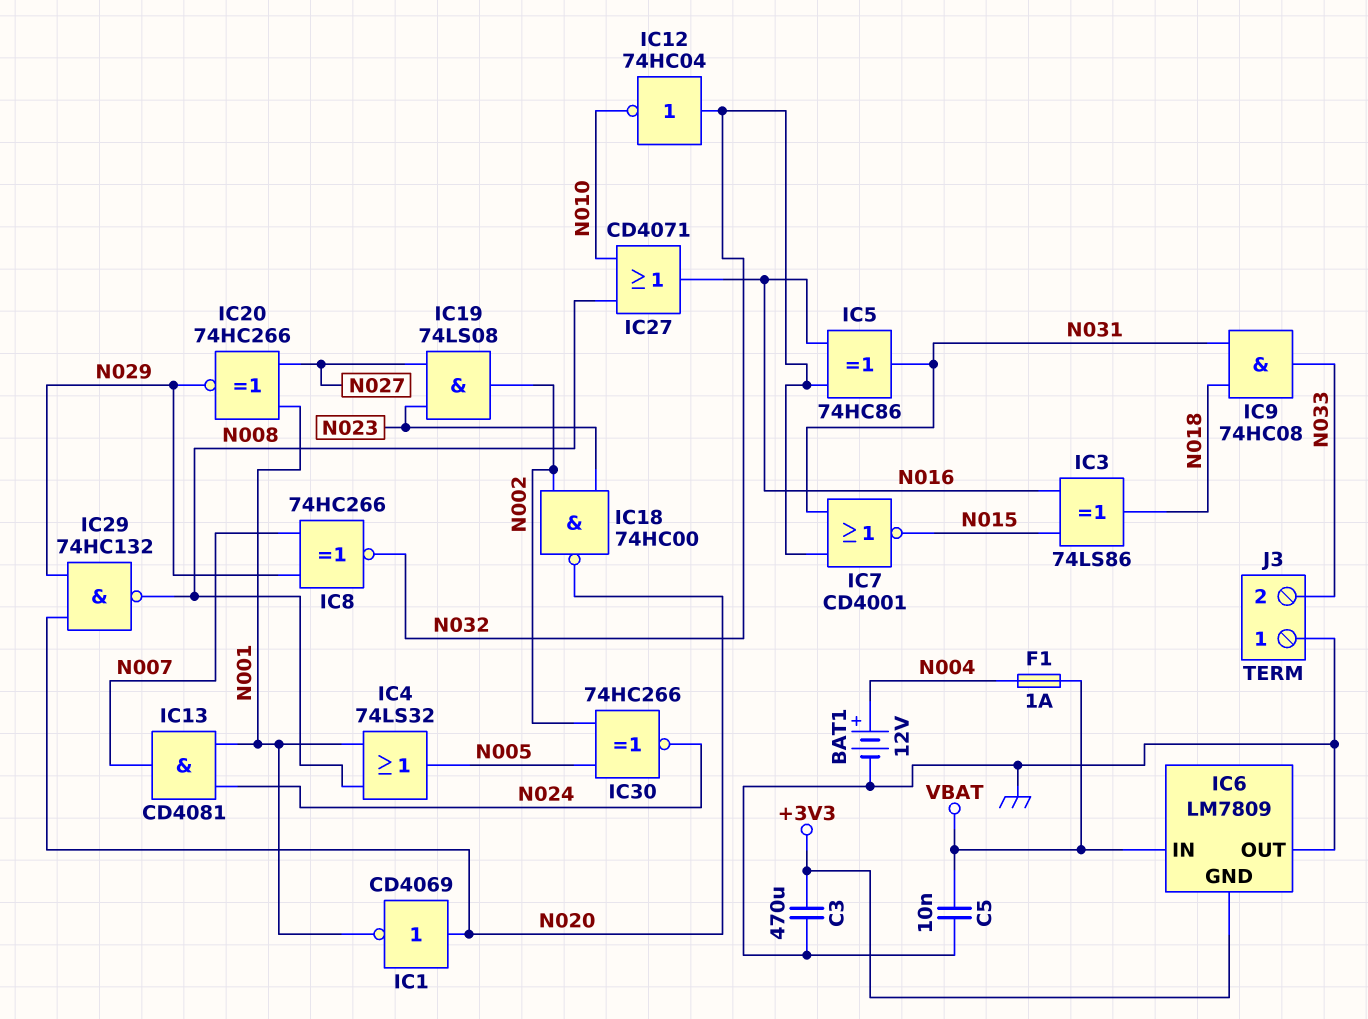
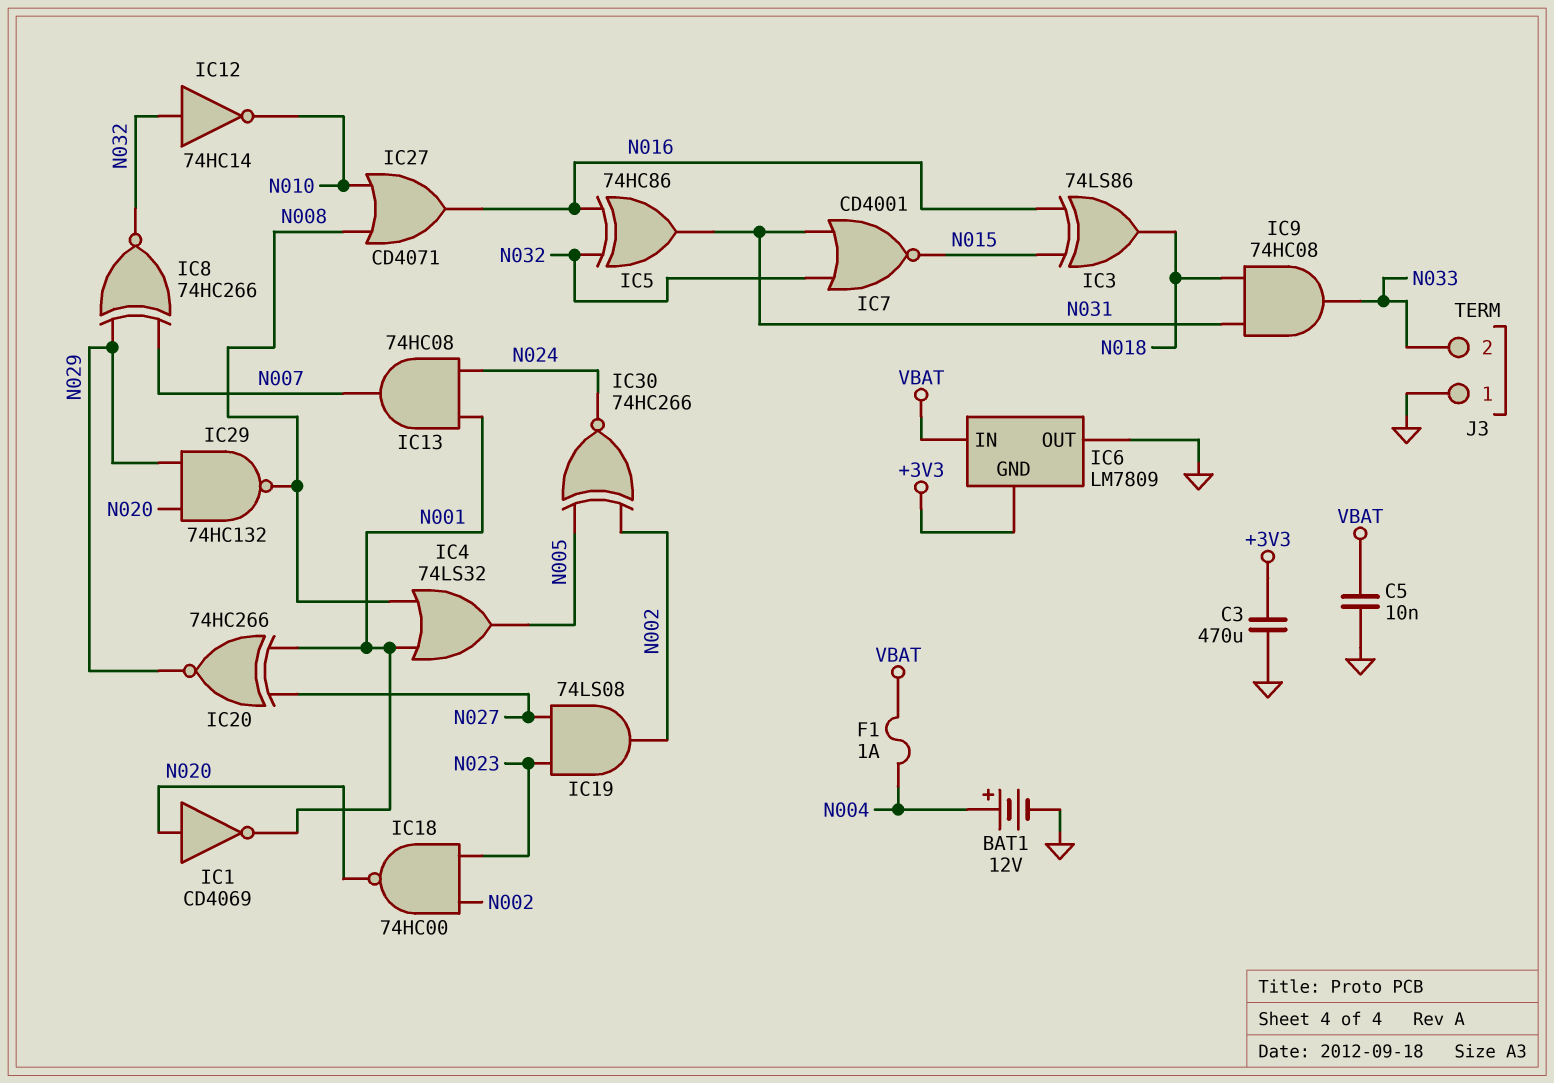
IC12: NOT 74HC04 (in N032, out N010) -> NOT 74HC14 (in N032, out N010)
IC13: AND CD4081 (in N001, in N024, out N007) -> AND 74HC08 (in N001, in N024, out N007)

